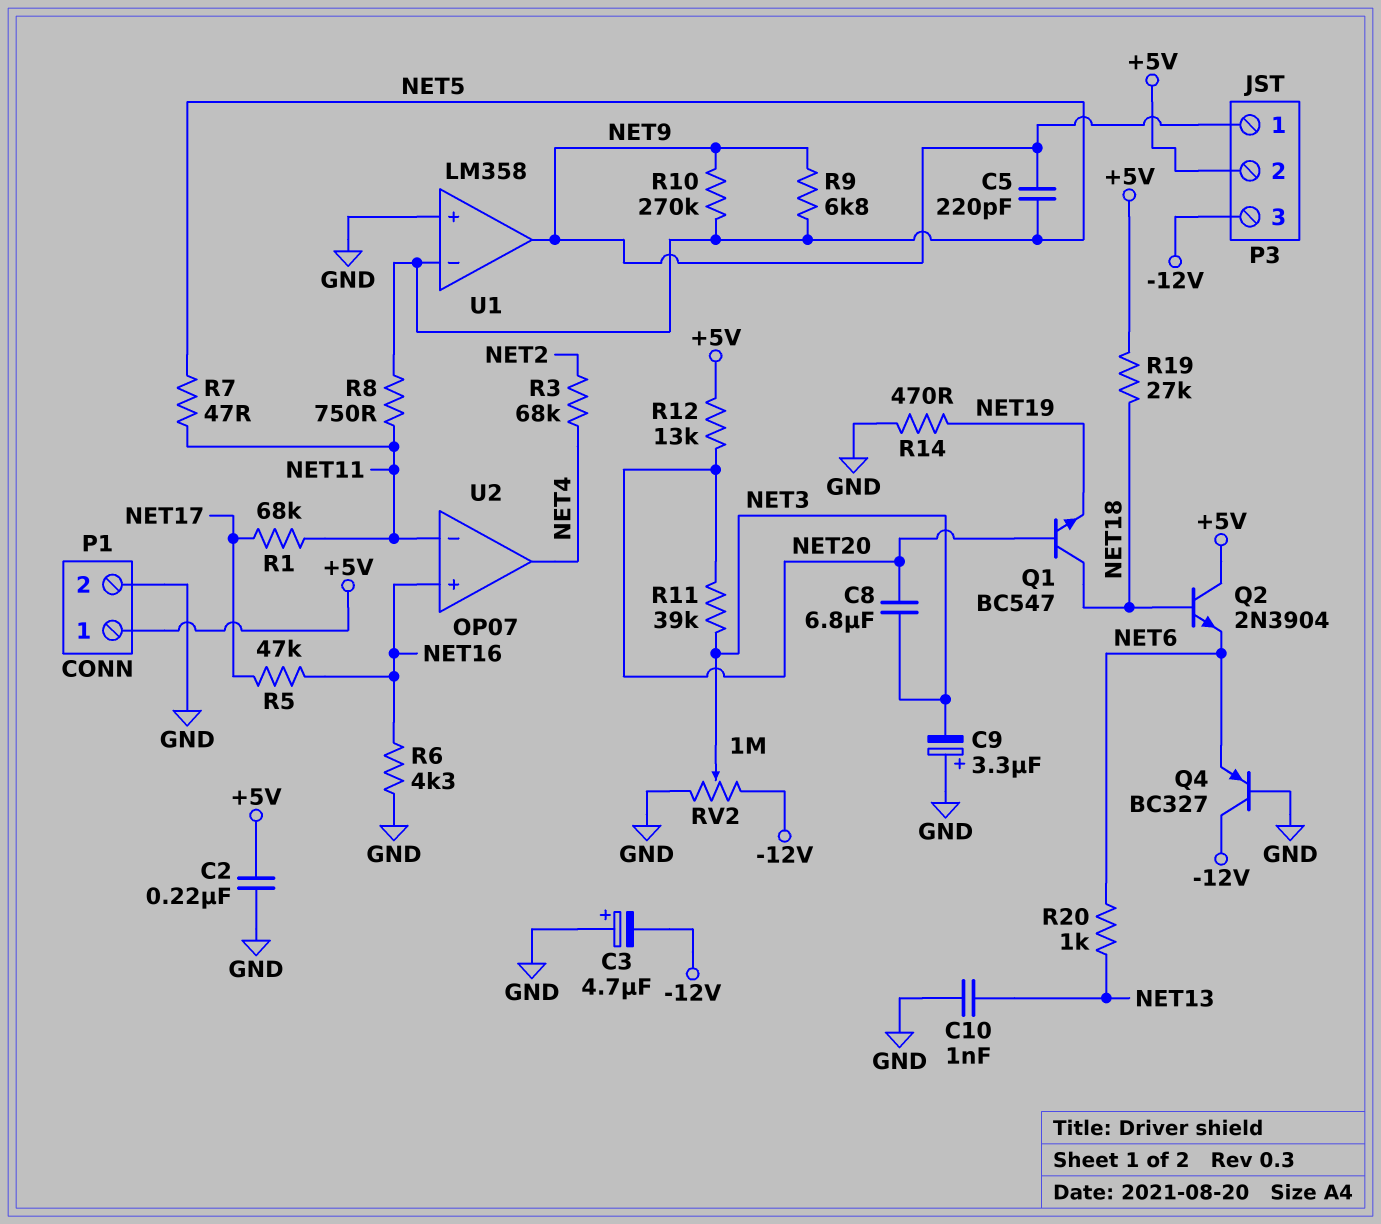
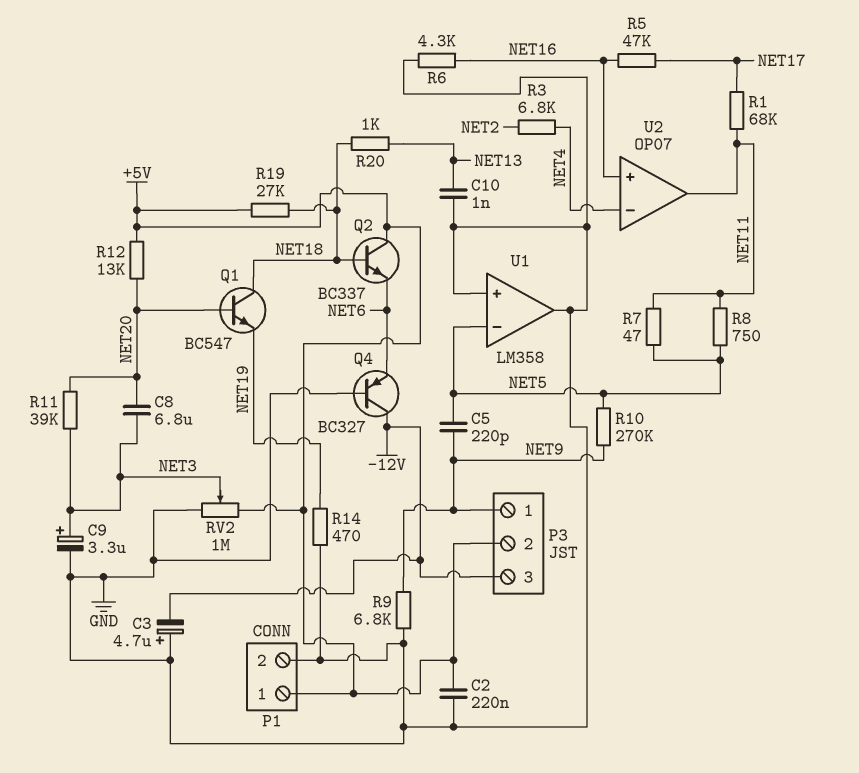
C9: 3.3uF (plus GND, minus NET3) -> 3.3uF (plus NET3, minus GND)
Q2: NPN 2N3904 (B NET18, C +5V, E NET6) -> NPN BC337 (B NET18, C +5V, E NET6)
R3: 68k (NET2, NET4) -> 6.8k (NET2, NET4)
R9: 6.8k (NET5, NET9) -> 6.8k (GND, NET9)
R20: 1k (NET6, NET13) -> 1k (NET13, NET18)
RV2: 1M (-12V, GND, wiper NET3) -> 1M (+5V, GND, wiper NET3)
U1 pin out: NET9 -> GND
U2 pin in-: NET11 -> NET4
U2 pin out: NET4 -> NET11

